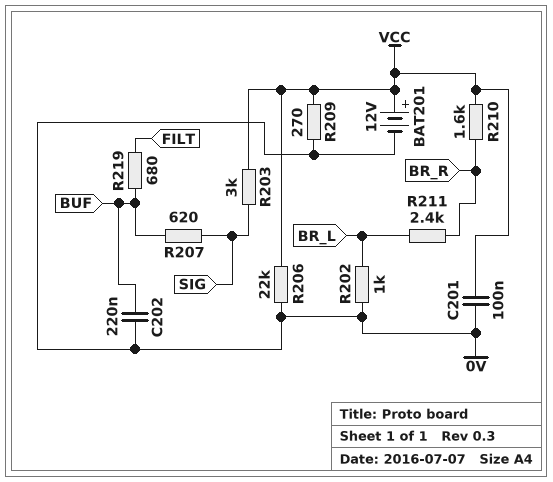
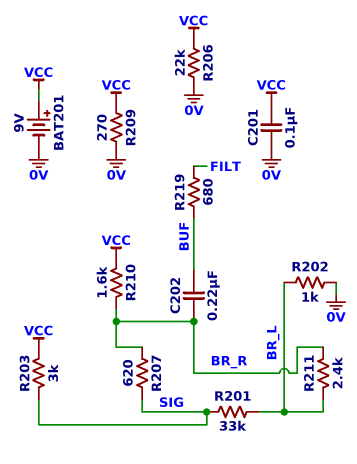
BAT201: 12V (plus VCC, minus 0V) -> 9V (plus VCC, minus 0V)
C202: 220nF (0V, BUF) -> 220nF (BR_R, BUF)
R201: none -> 33k (BR_L, SIG)
R207: 620 (BUF, SIG) -> 620 (BR_R, SIG)

